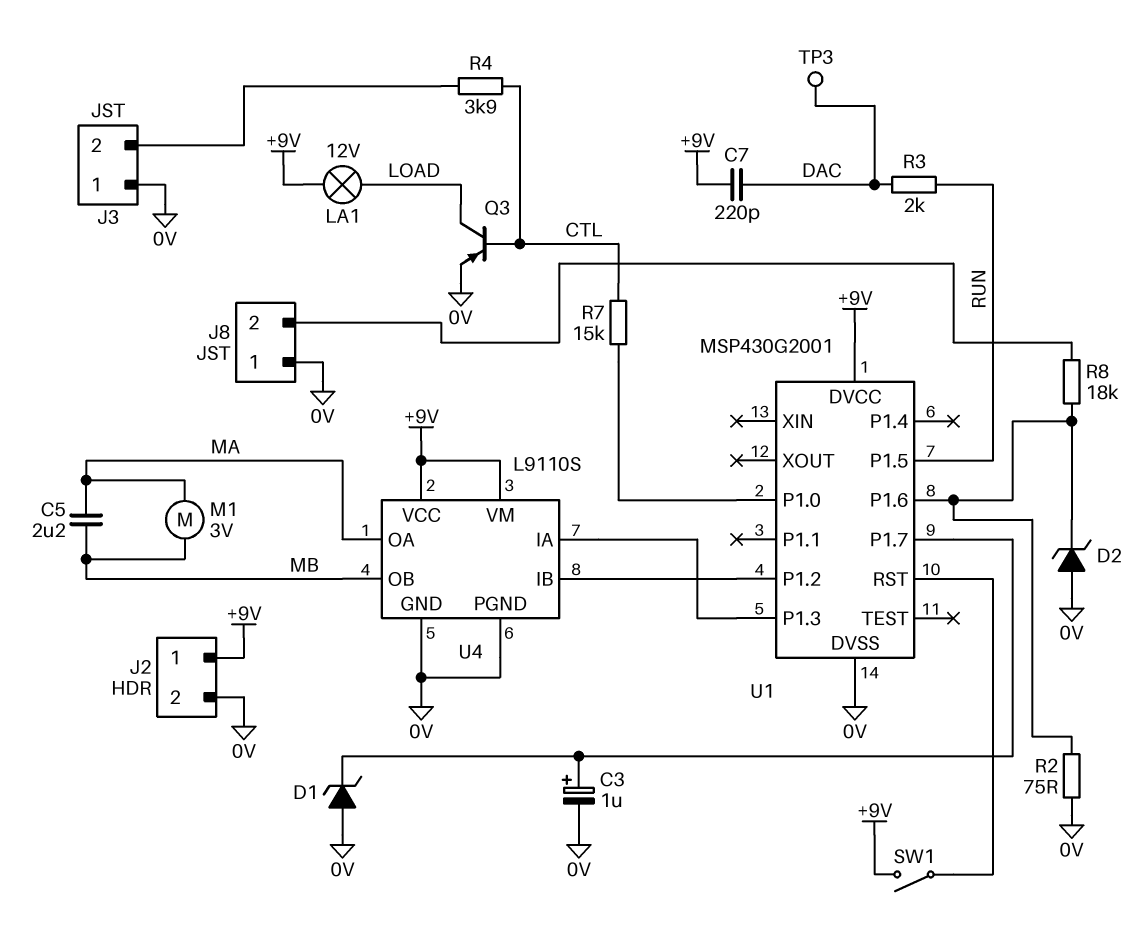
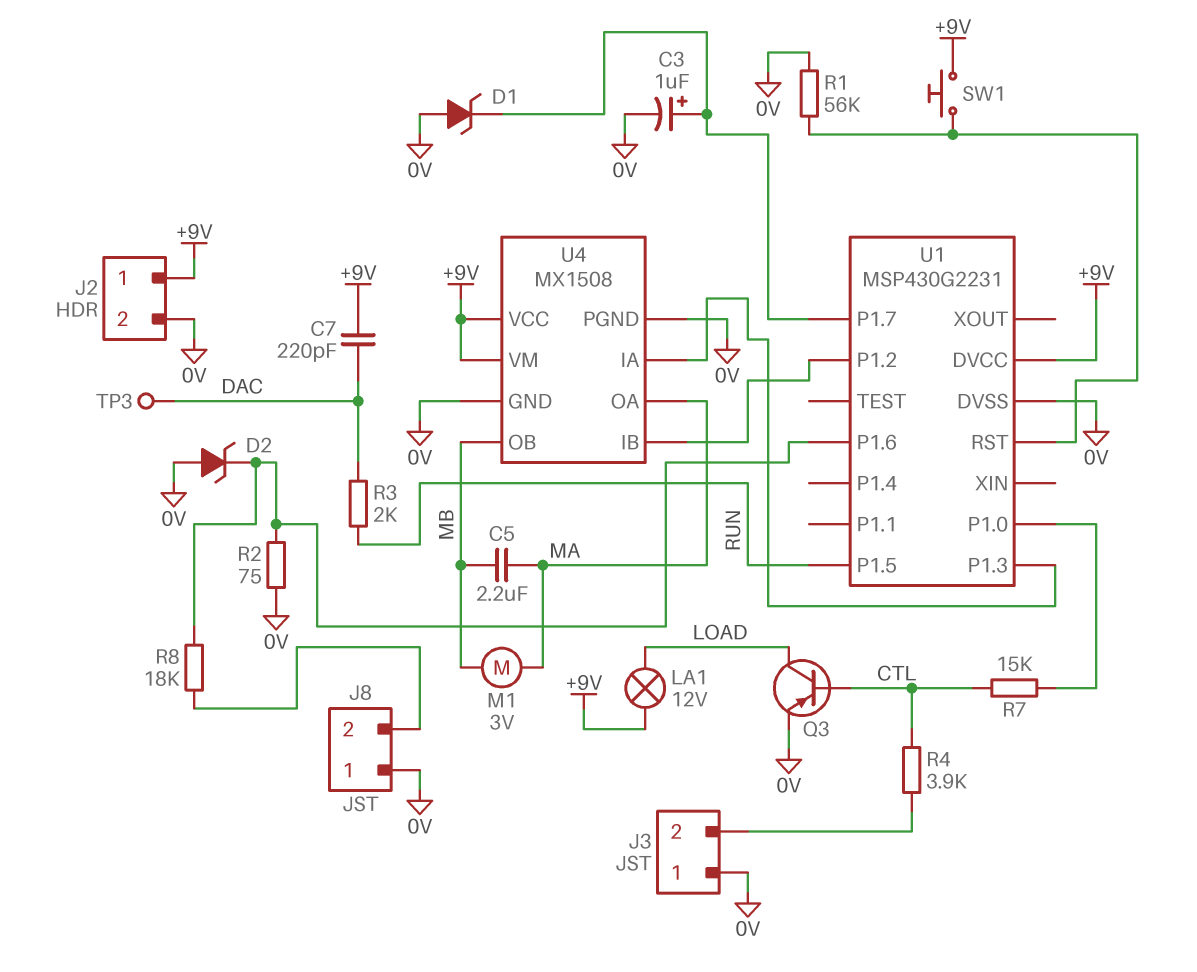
R1: none -> 56k (0V, U1/RST)
SW1: switch (+9V, U1/RST) -> button (+9V, U1/RST)
U1: MSP430G2001 -> MSP430G2231
U4: L9110S -> MX1508

